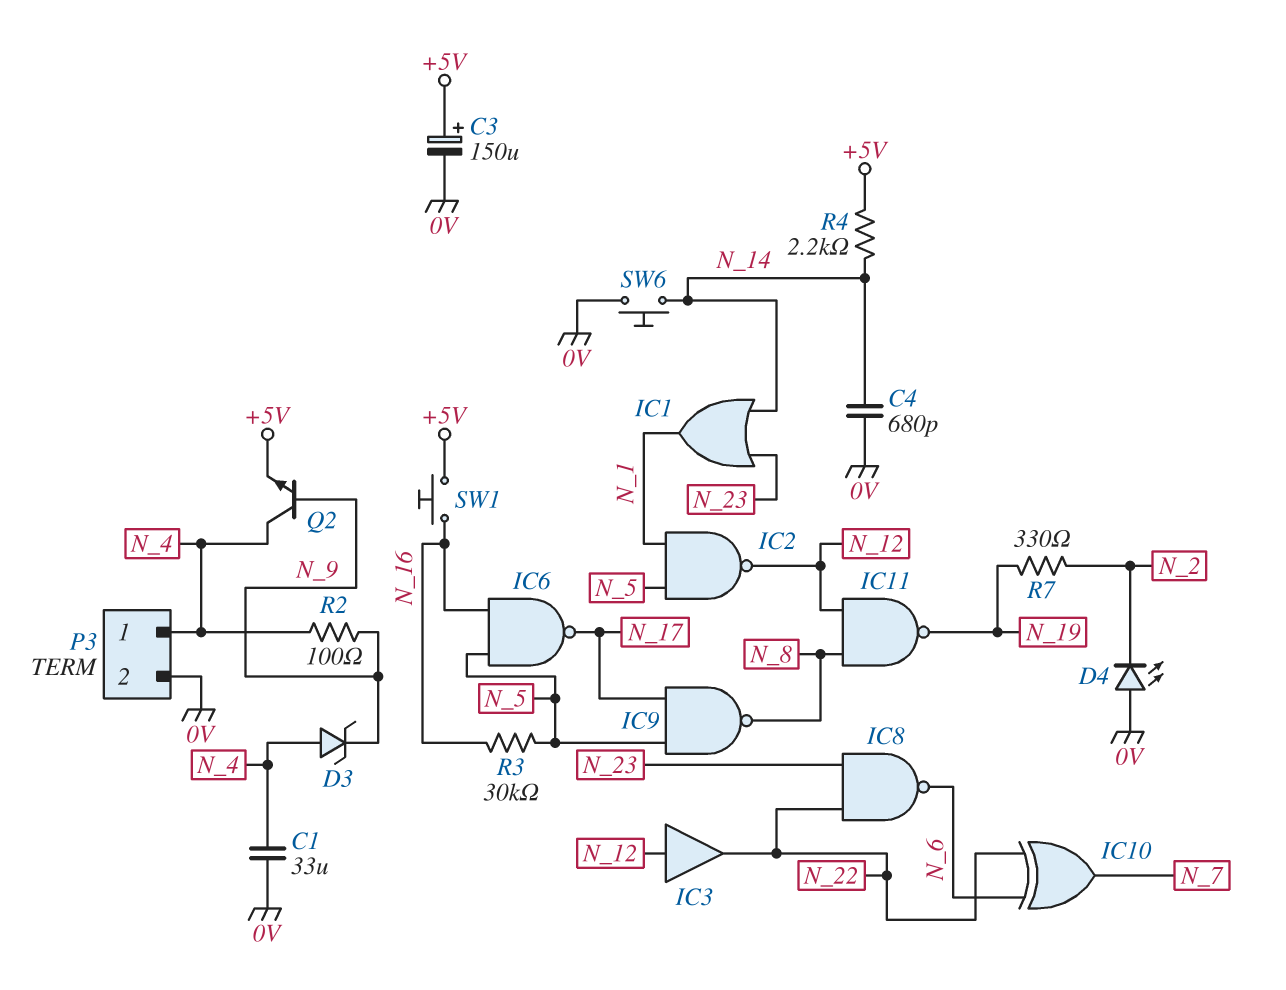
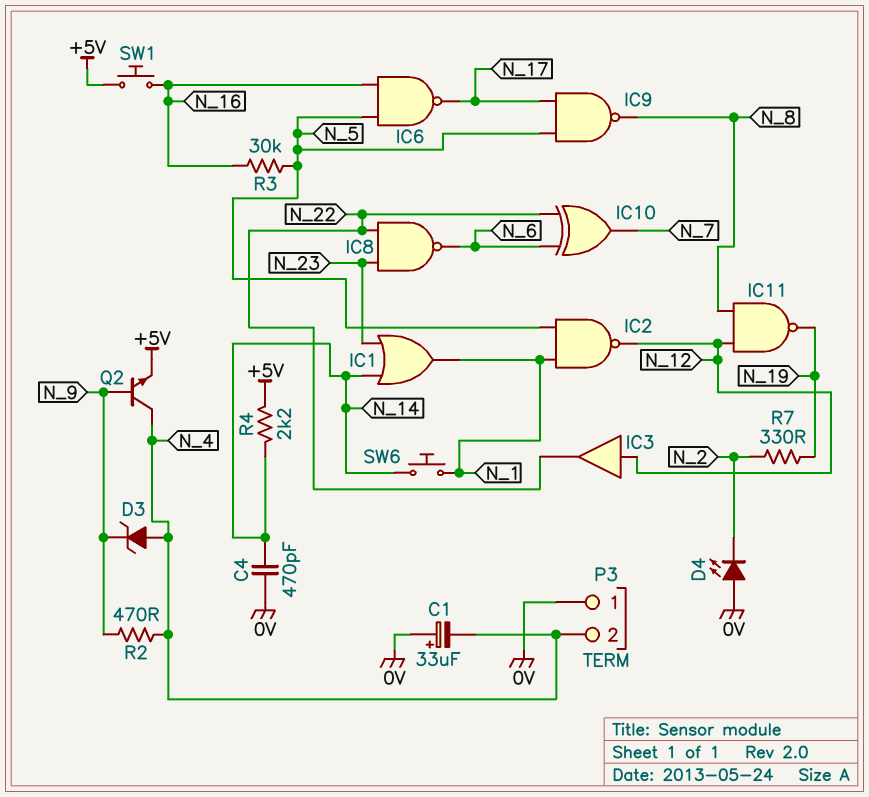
C1: 33uF (0V, N_4) -> 33uF (plus 0V, minus N_4)
C3: 150uF (plus +5V, minus 0V) -> none
C4: 680pF (0V, N_14) -> 470pF (0V, N_14)
P3 pin 1: N_4 -> 0V
P3 pin 2: 0V -> N_4
R2: 100 (N_4, N_9) -> 470 (N_4, N_9)
SW6: button (0V, N_14) -> button (N_1, N_14)

